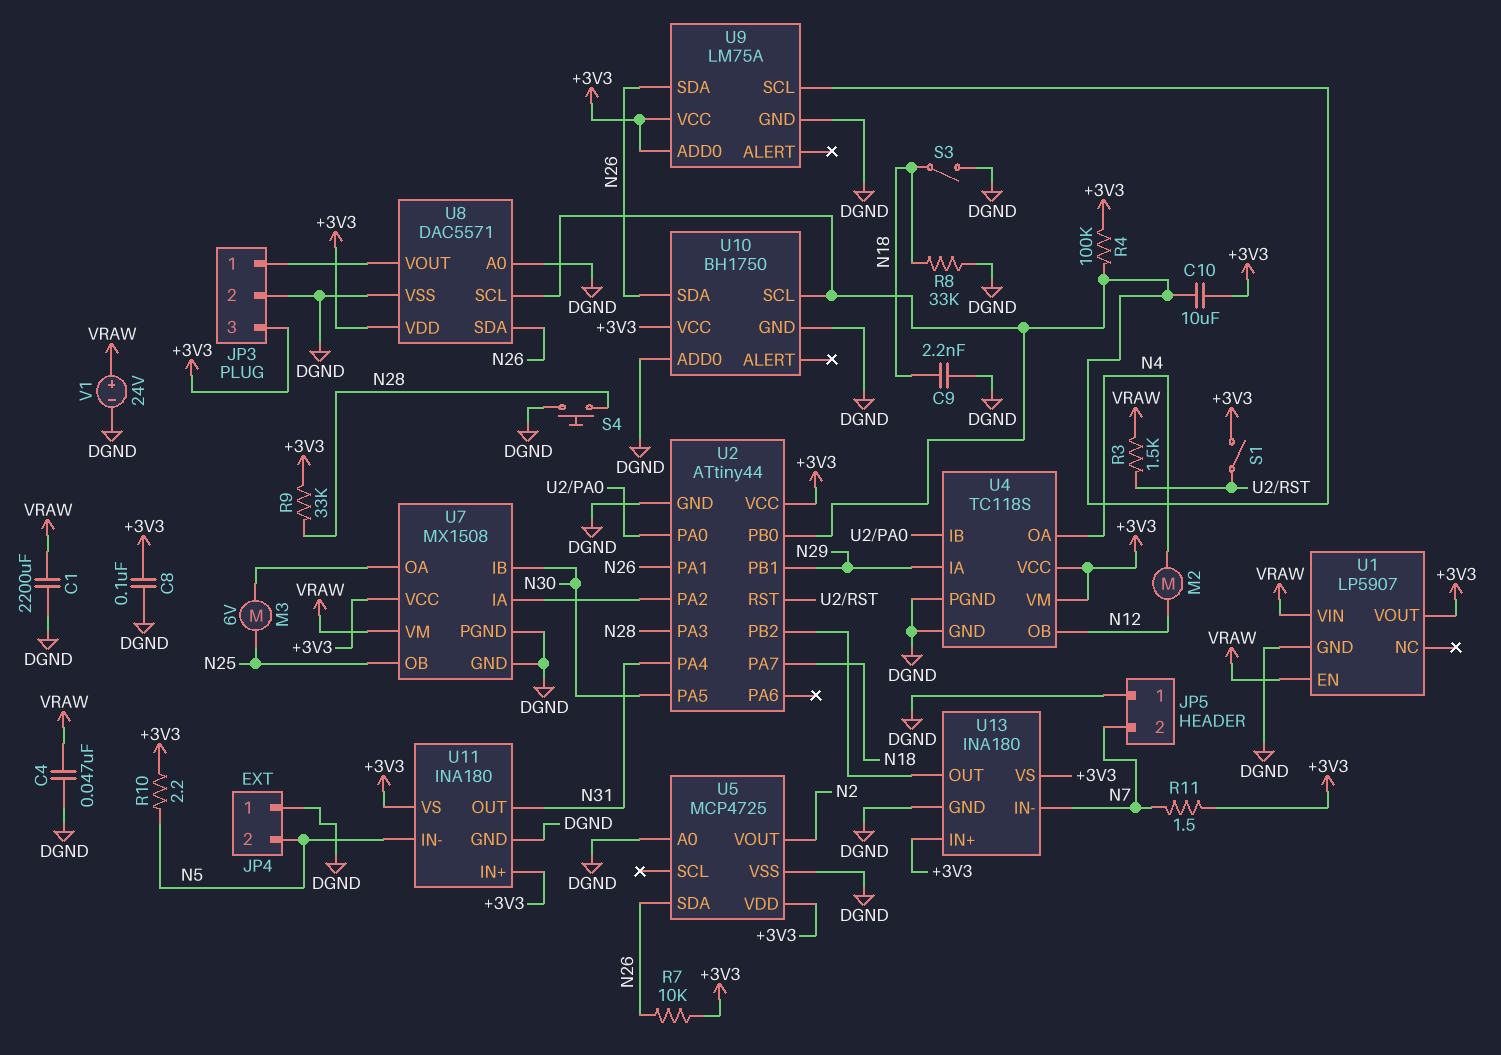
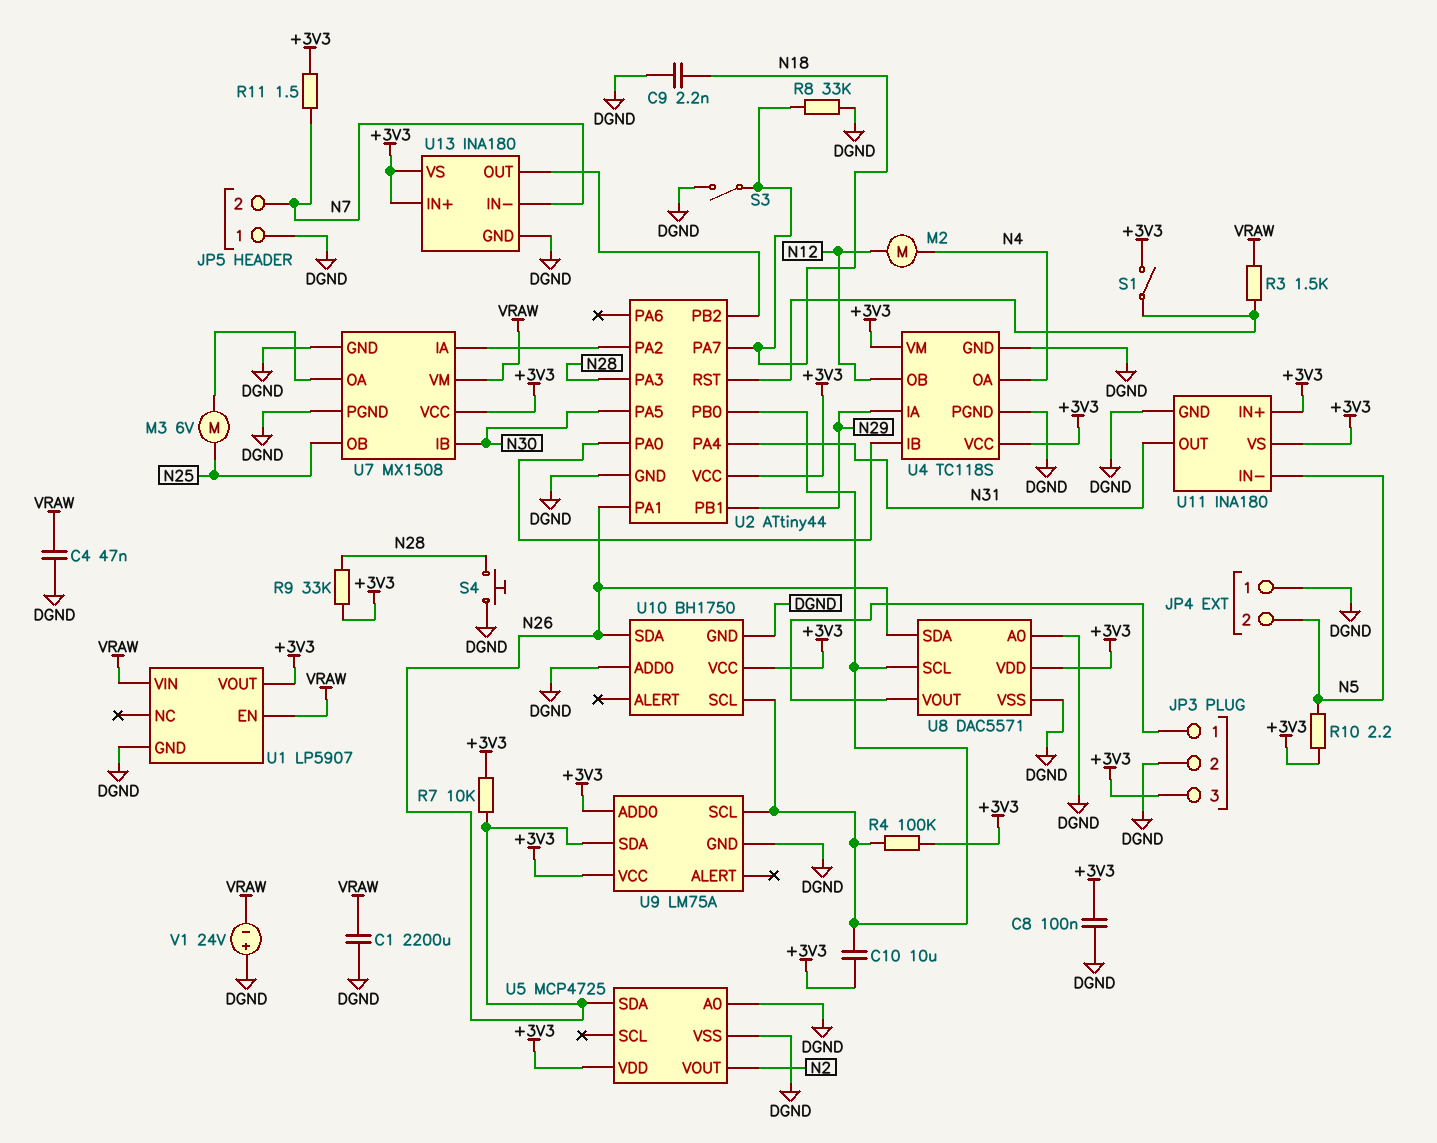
V1: 24V (plus VRAW, minus DGND) -> 24V (plus DGND, minus VRAW)

